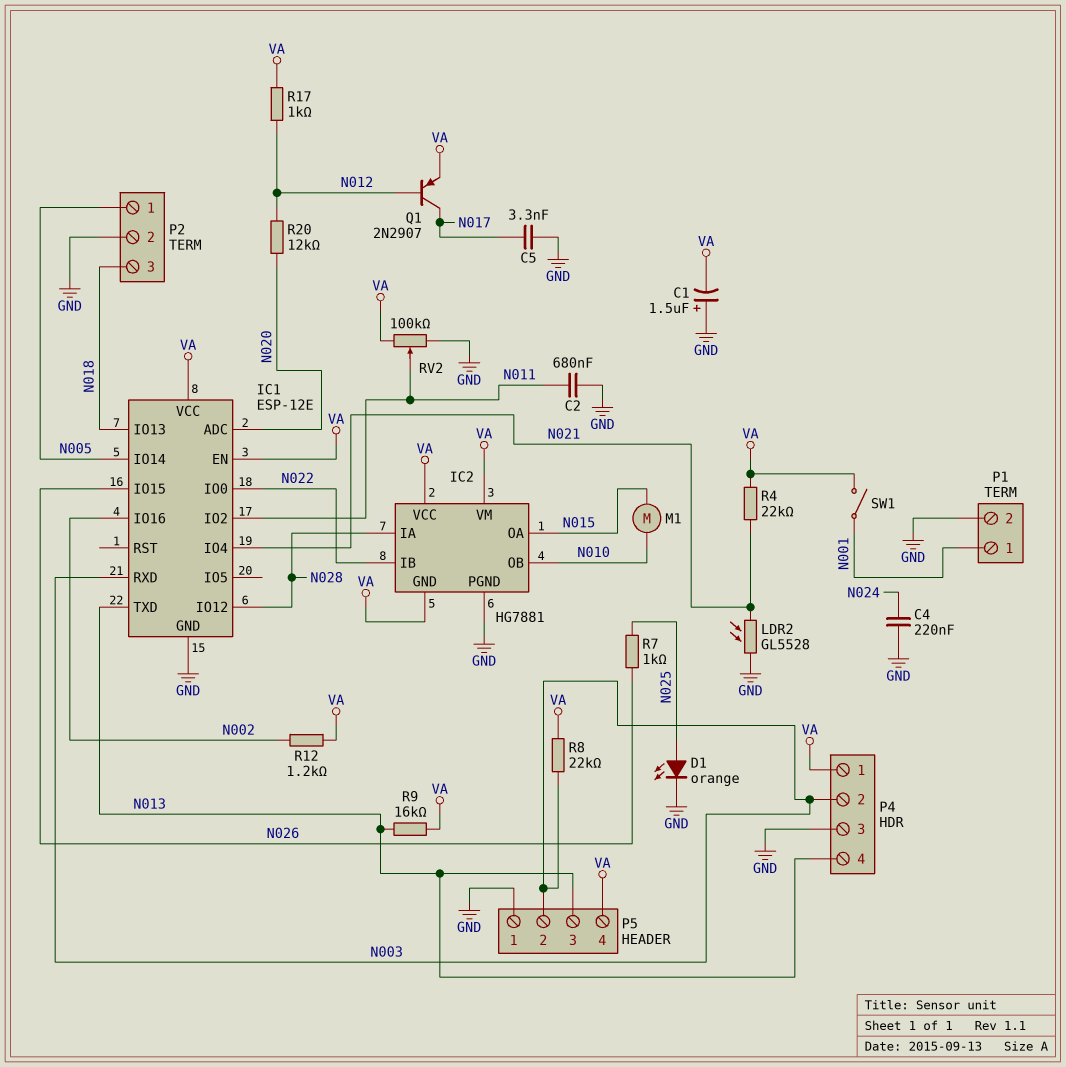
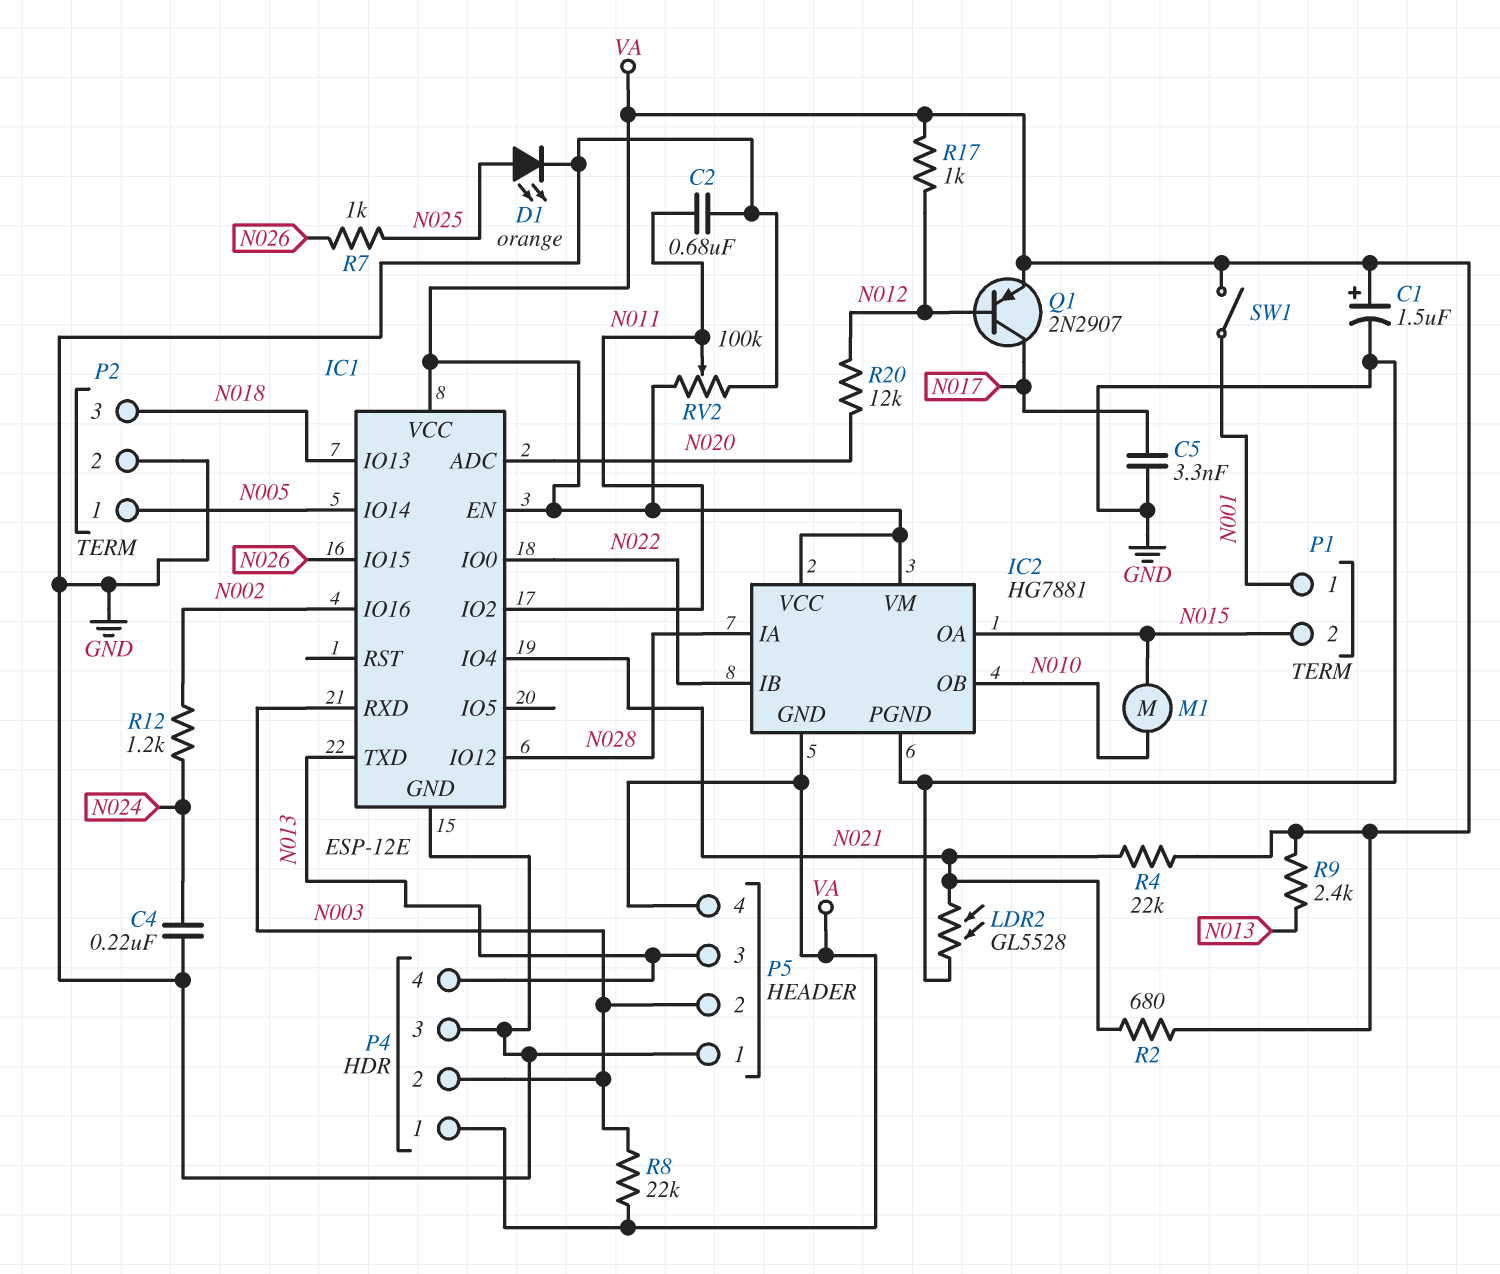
C1: 1.5uF (plus GND, minus VA) -> 1.5uF (plus VA, minus GND)
P1 pin 2: GND -> N015
R2: none -> 680 (N021, VA)
R9: 16k (N013, VA) -> 2.4k (N013, VA)
R12: 1.2k (N002, VA) -> 1.2k (N002, N024)

